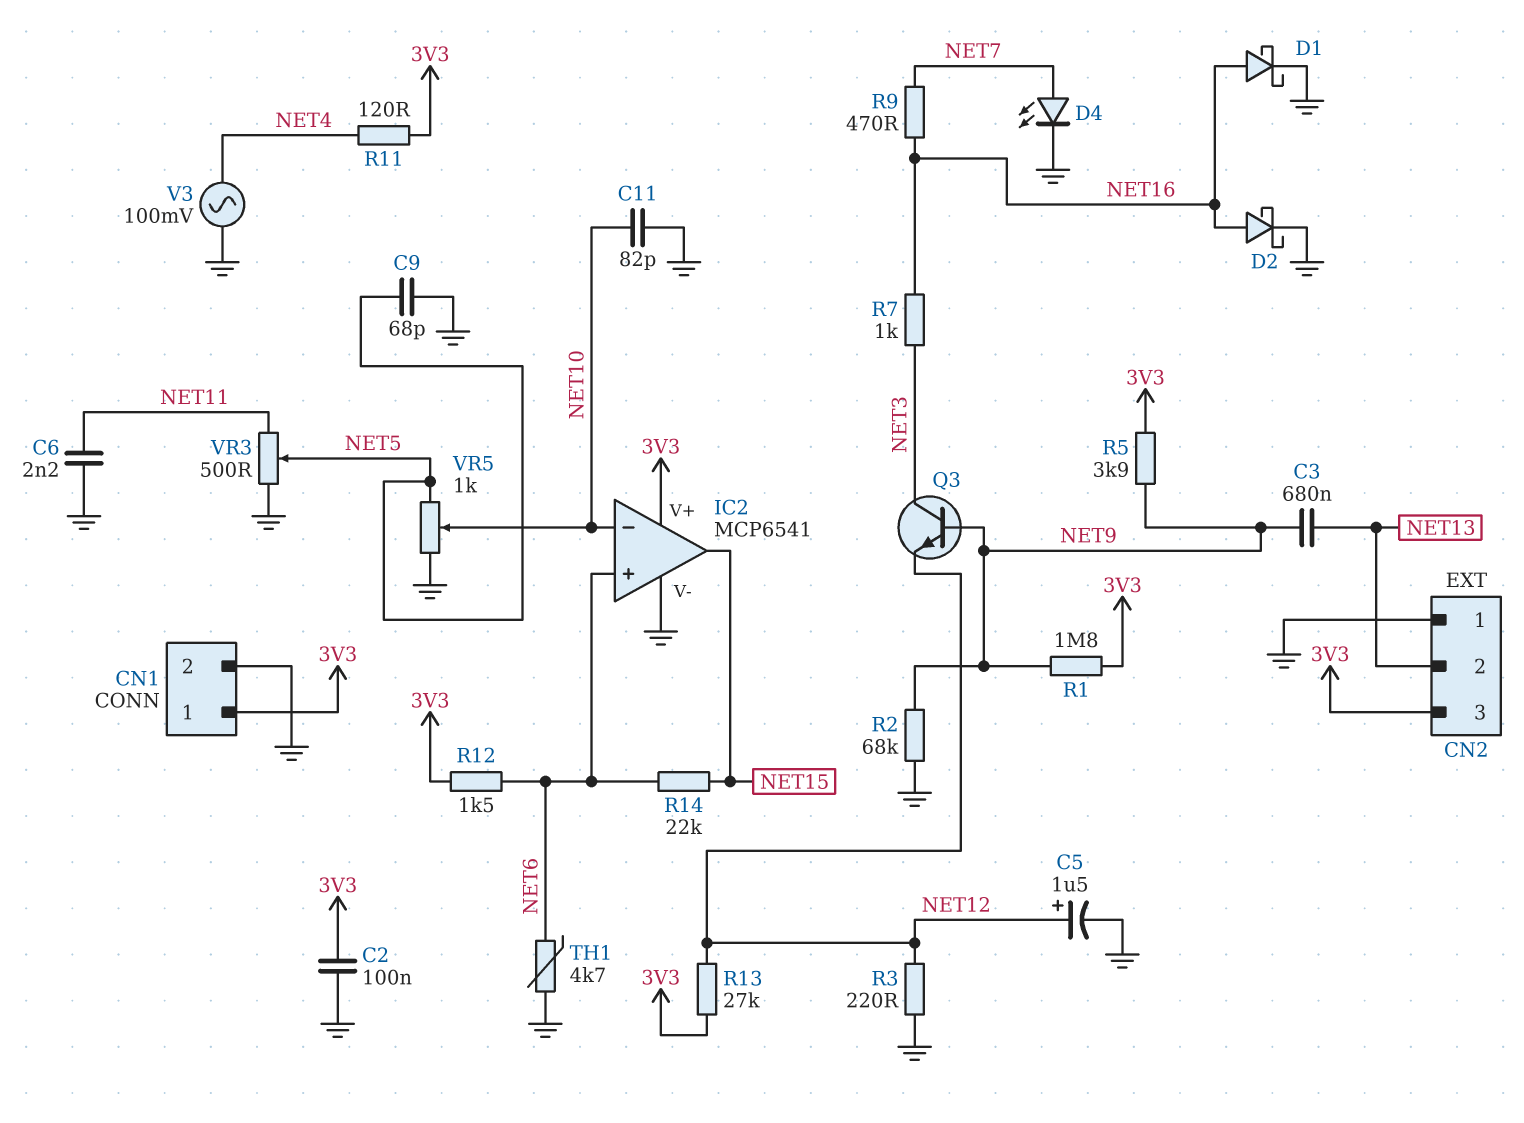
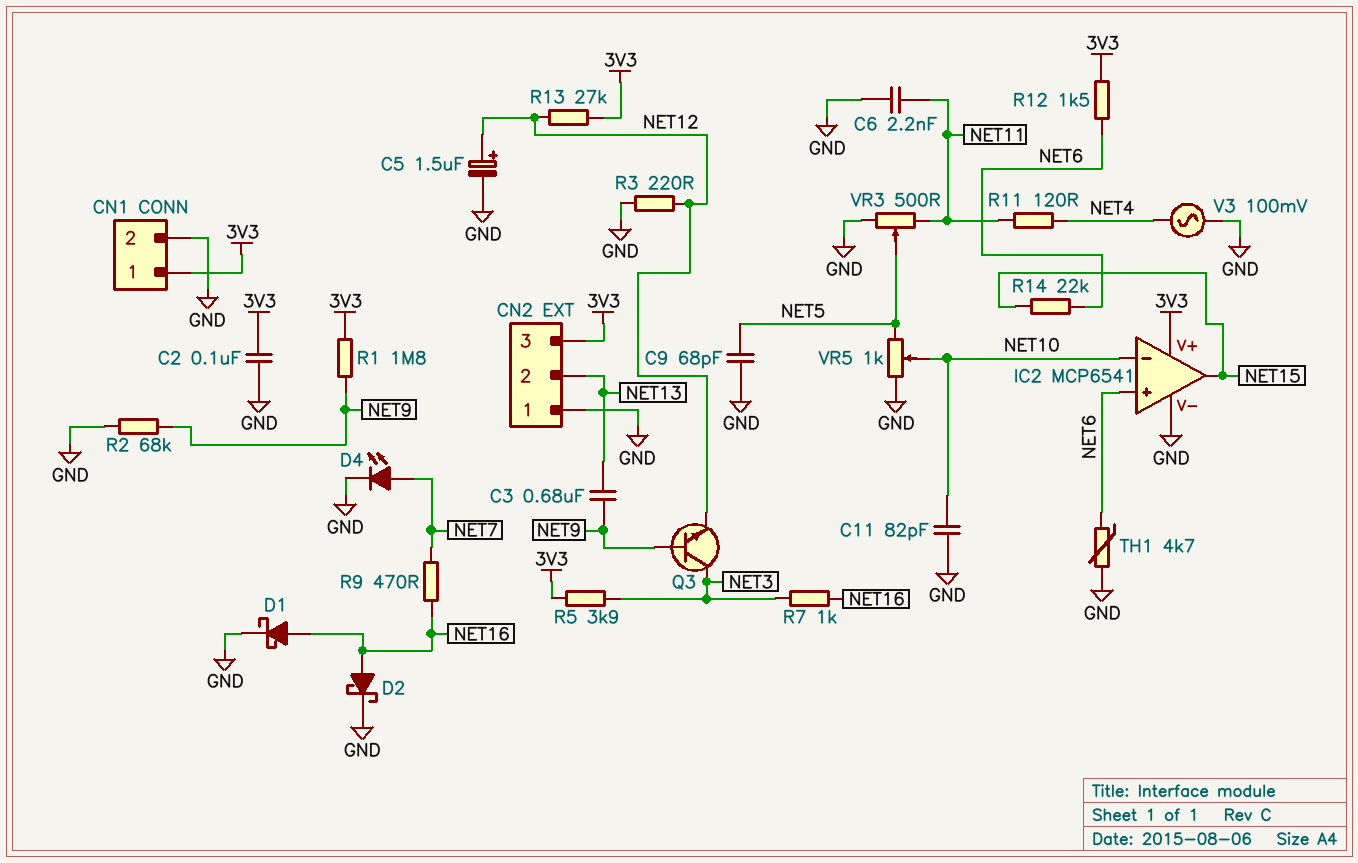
R5: 3.9k (3V3, NET9) -> 3.9k (3V3, NET3)
R11: 120 (3V3, NET4) -> 120 (NET4, NET11)

